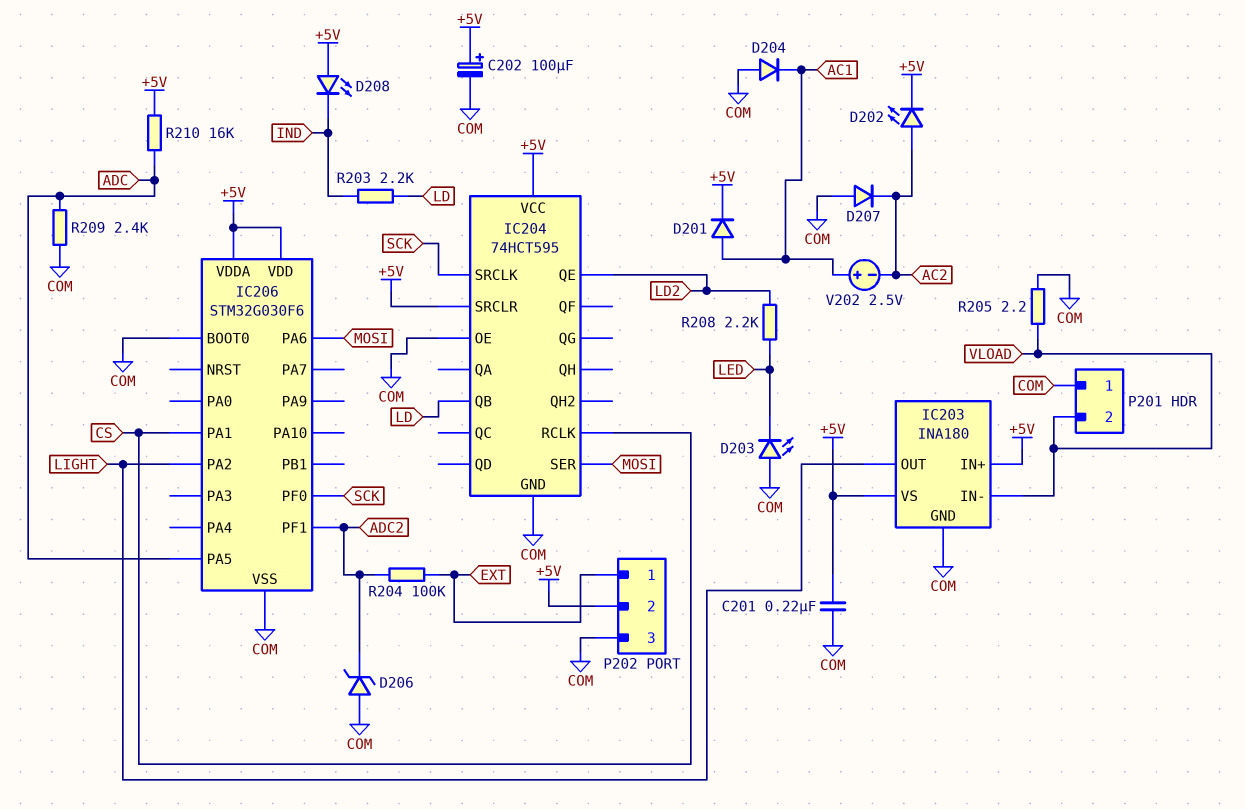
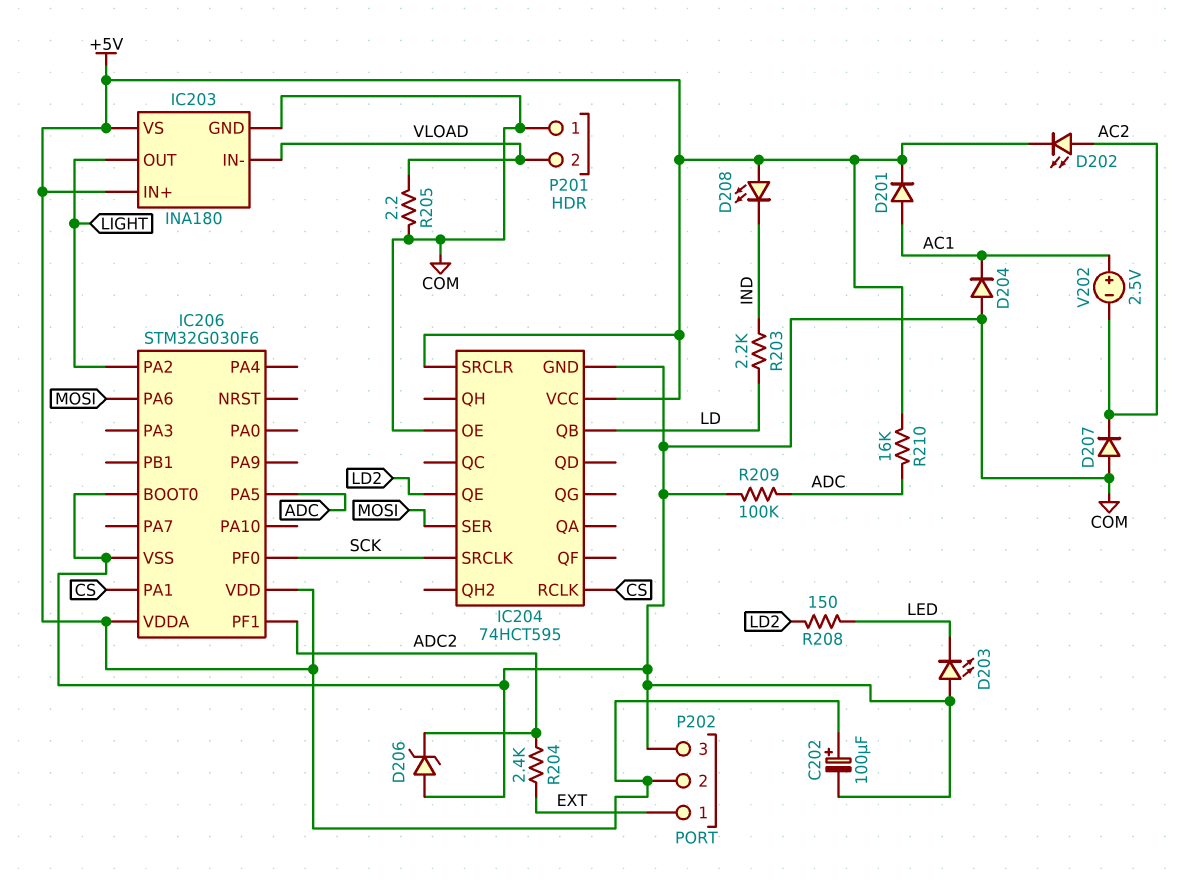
C201: 220nF (+5V, COM) -> none
R204: 100k (ADC2, EXT) -> 2.4k (ADC2, EXT)
R208: 2.2k (LD2, LED) -> 150 (LD2, LED)
R209: 2.4k (ADC, COM) -> 100k (ADC, COM)

